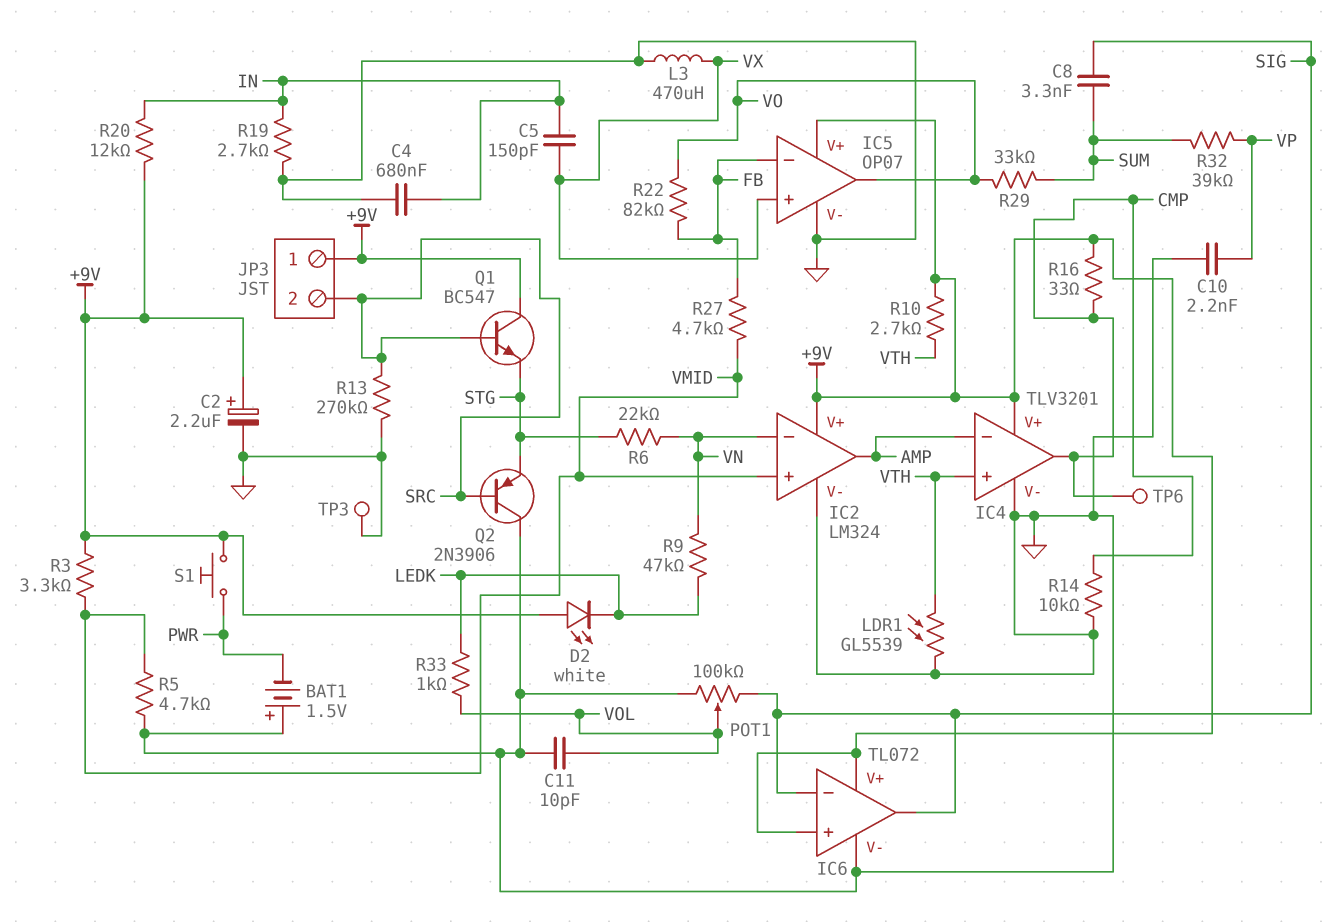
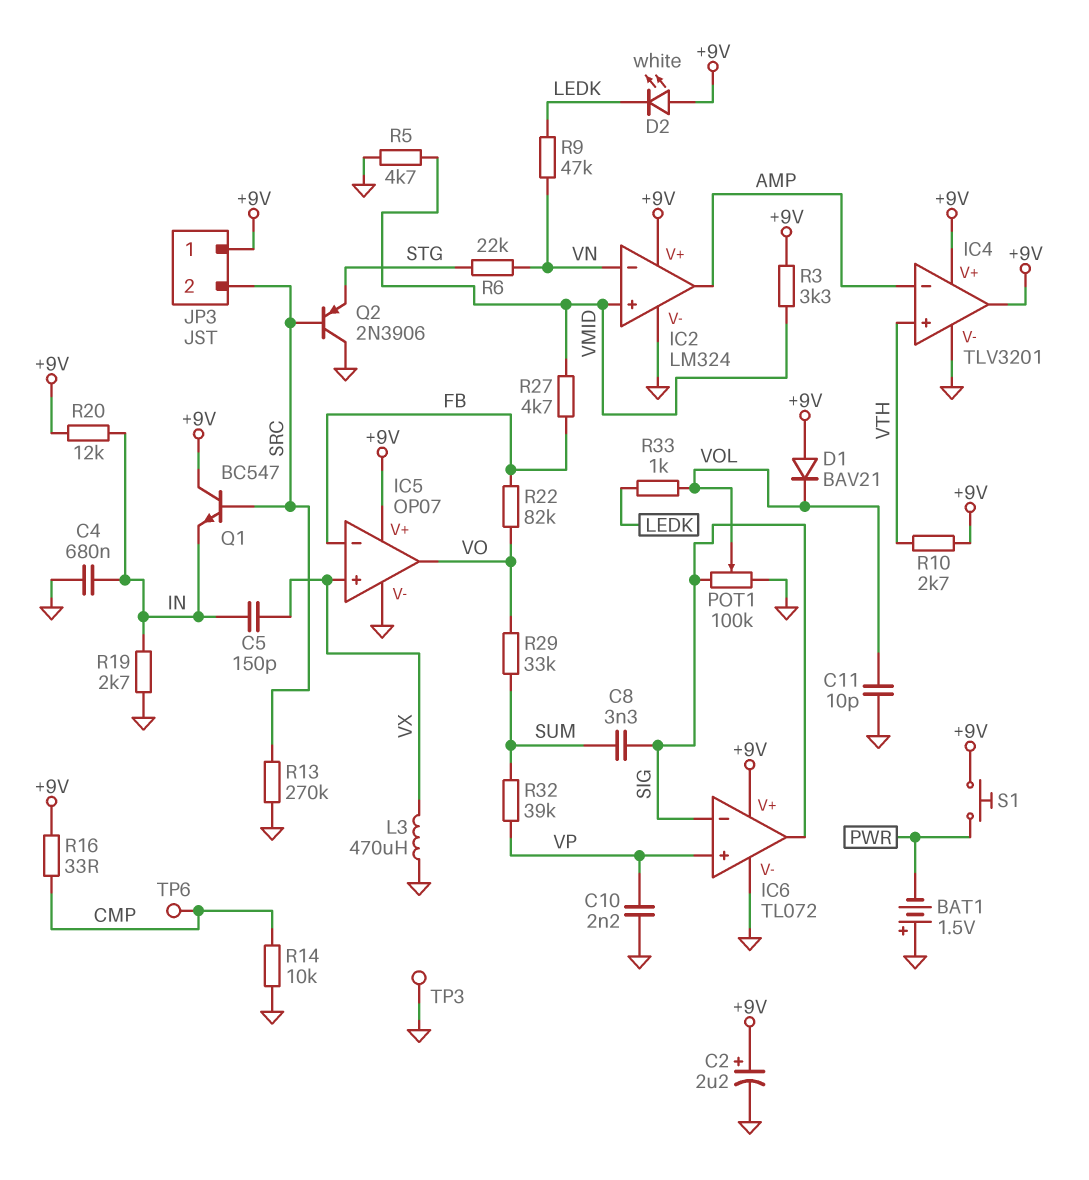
D1: none -> diode BAV21 (A +9V, K VOL)
IC4 pin out: CMP -> +9V
IC6 pin in+: +9V -> VP
LDR1: GL5539 (GND, VTH) -> none
Q1: NPN BC547 (B SRC, C +9V, E STG) -> NPN BC547 (B SRC, C +9V, E IN)

